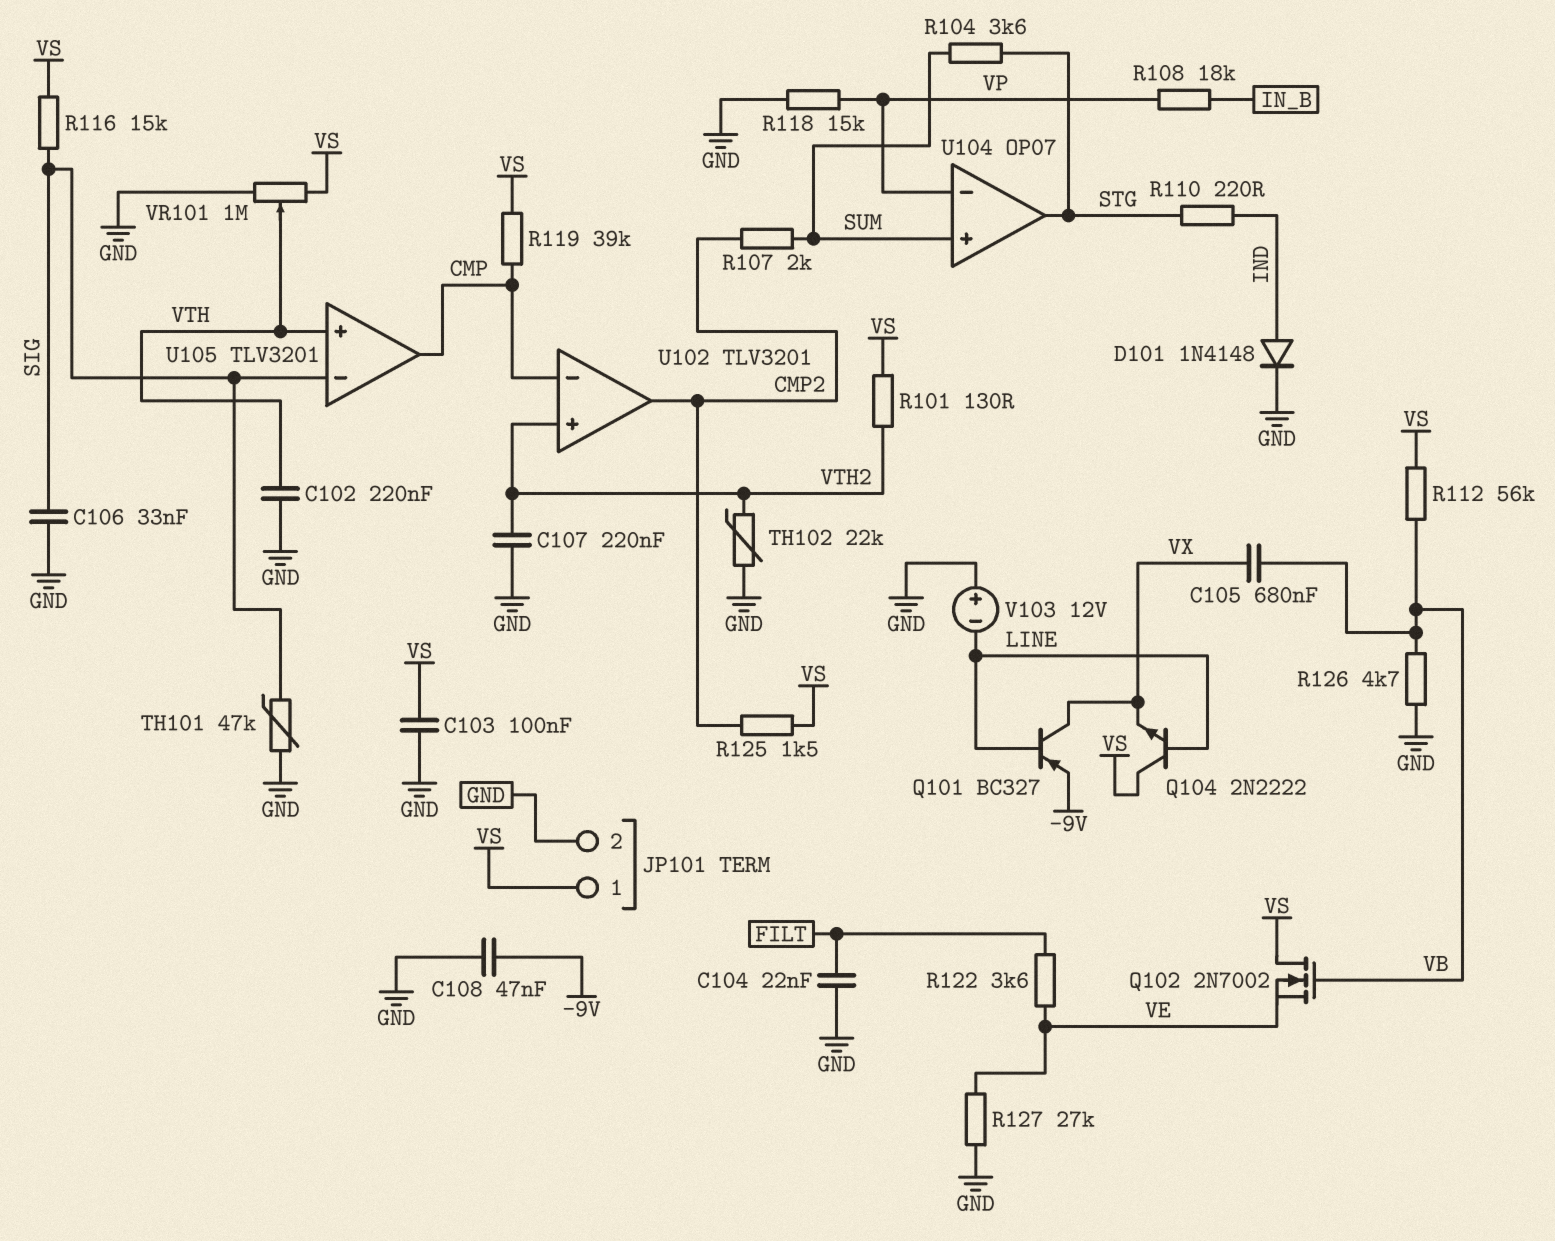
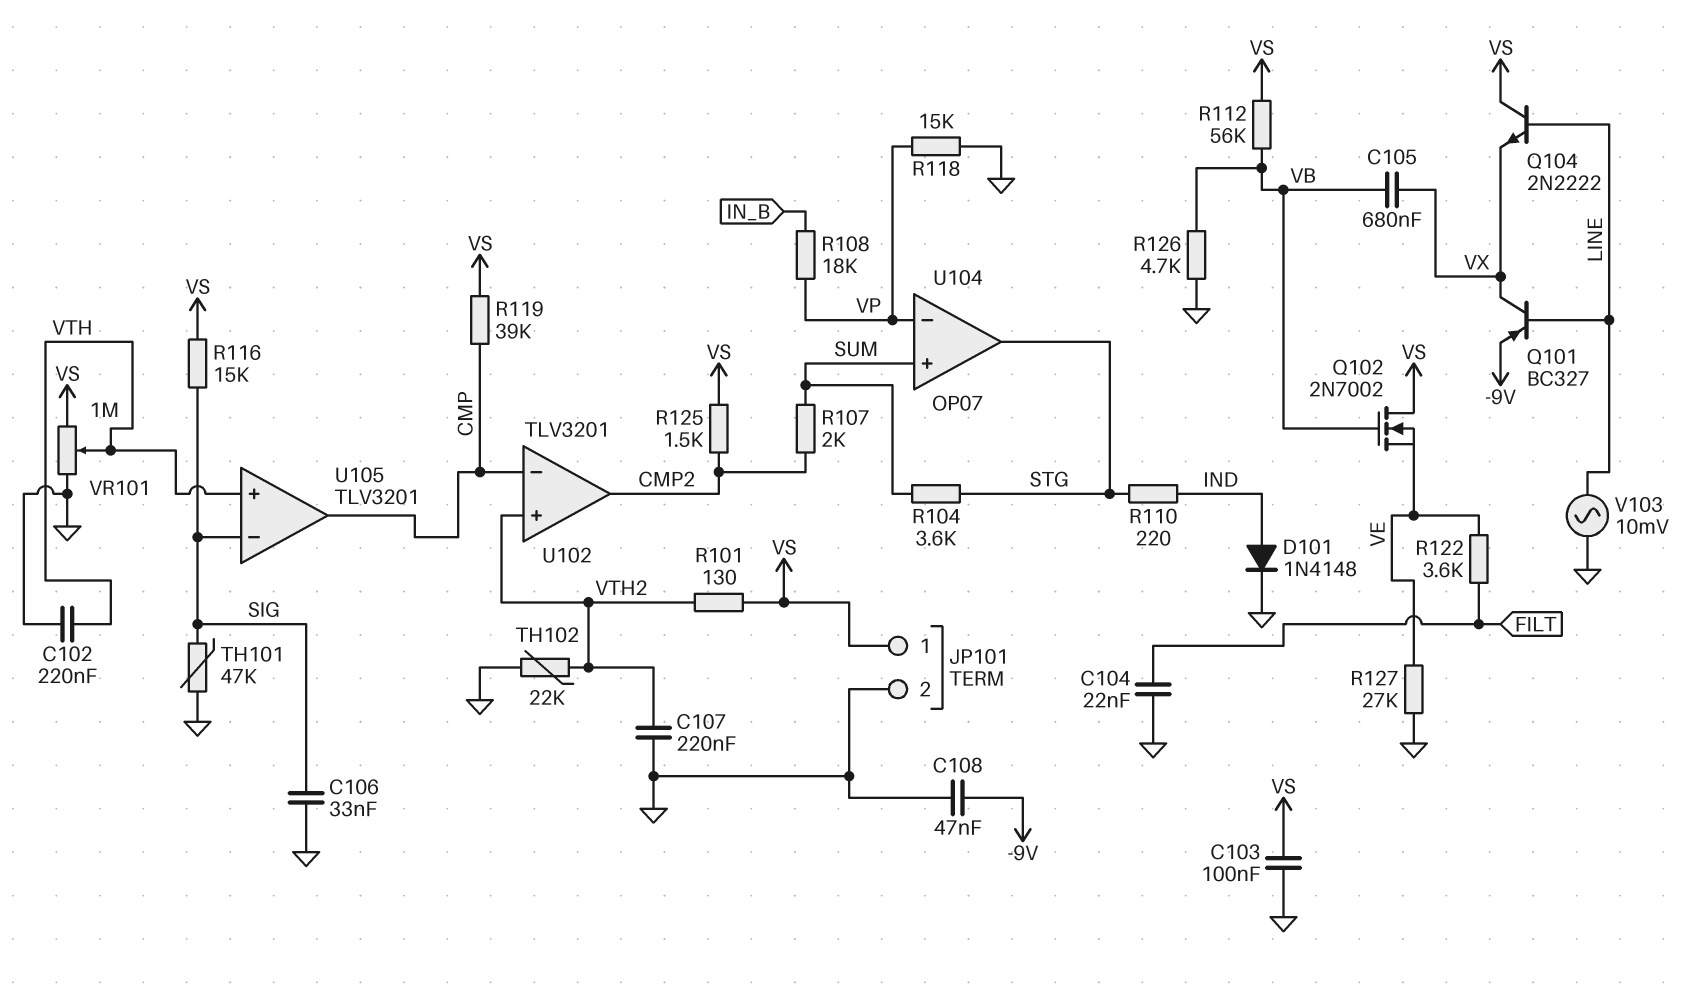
V103: 12V (plus GND, minus LINE) -> AC 10mV (GND, LINE)

